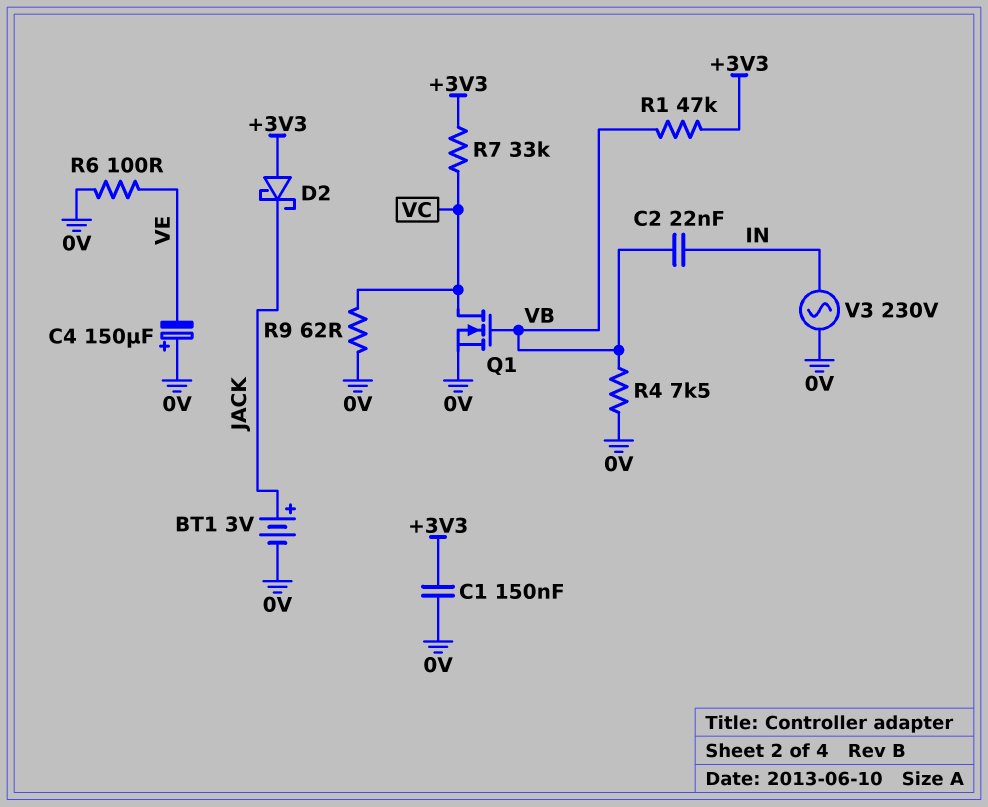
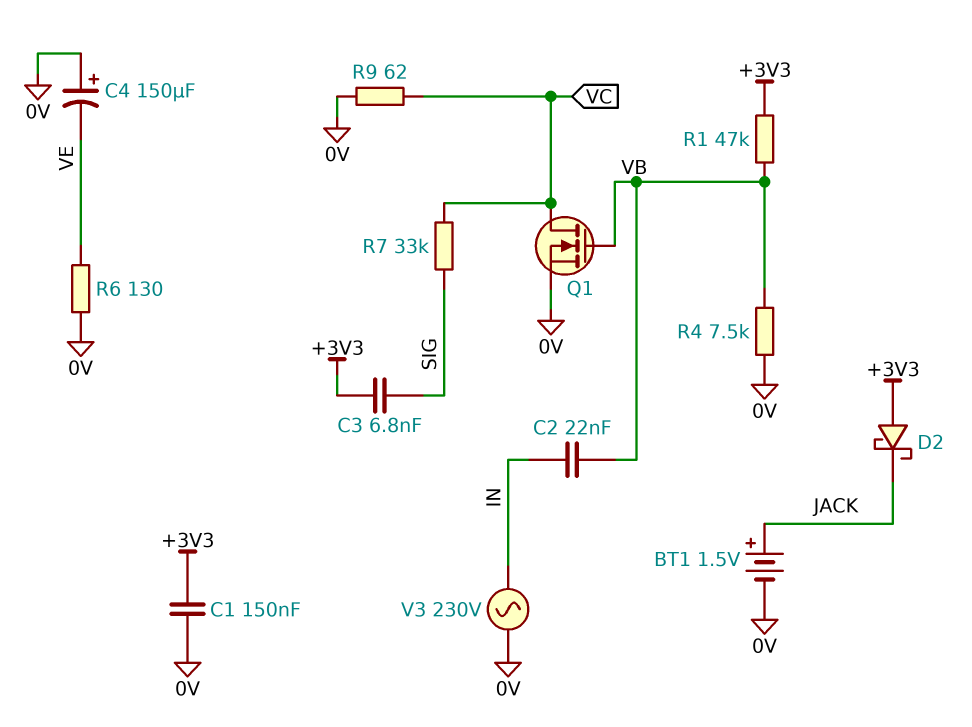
BT1: 3V (plus JACK, minus 0V) -> 1.5V (plus JACK, minus 0V)
C3: none -> 6.8nF (+3V3, SIG)
R6: 100 (0V, VE) -> 130 (0V, VE)
R7: 33k (+3V3, VC) -> 33k (SIG, VC)

